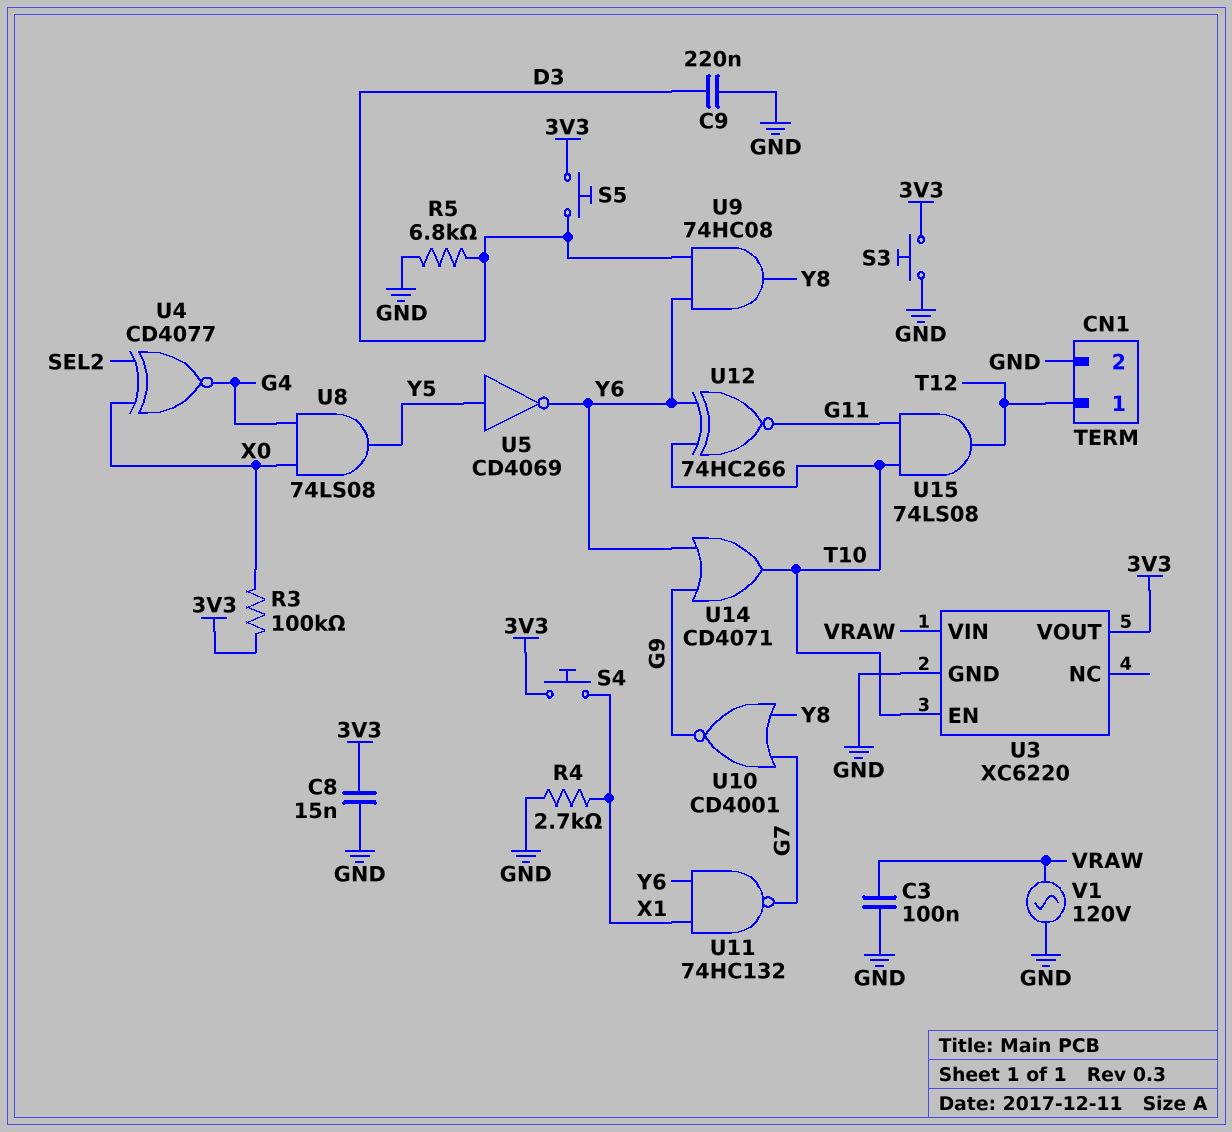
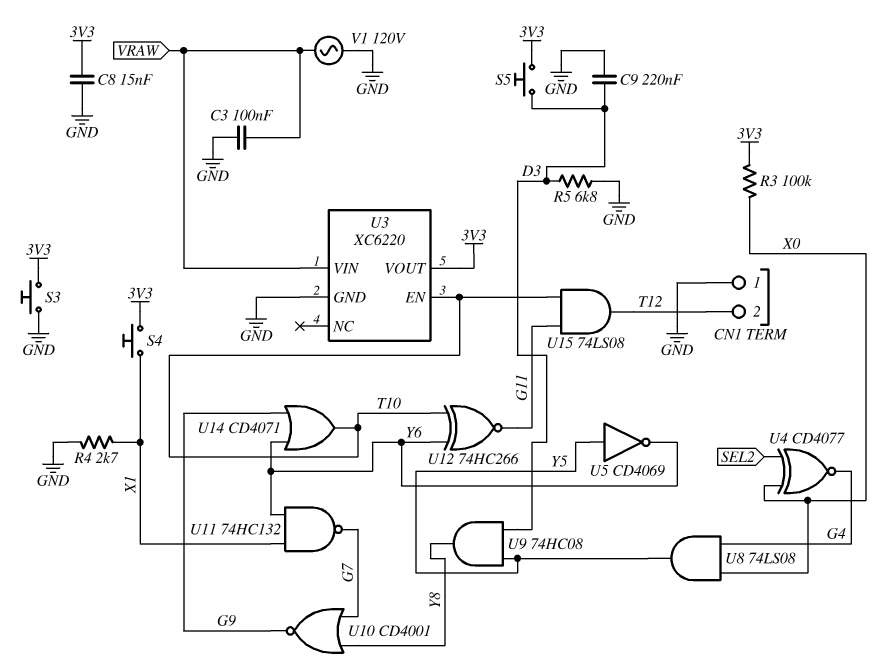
CN1 pin 1: T12 -> GND
CN1 pin 2: GND -> T12
U9: AND 74HC08 (in D3, in Y6, out Y8) -> AND 74HC08 (in D3, in Y5, out Y8)

